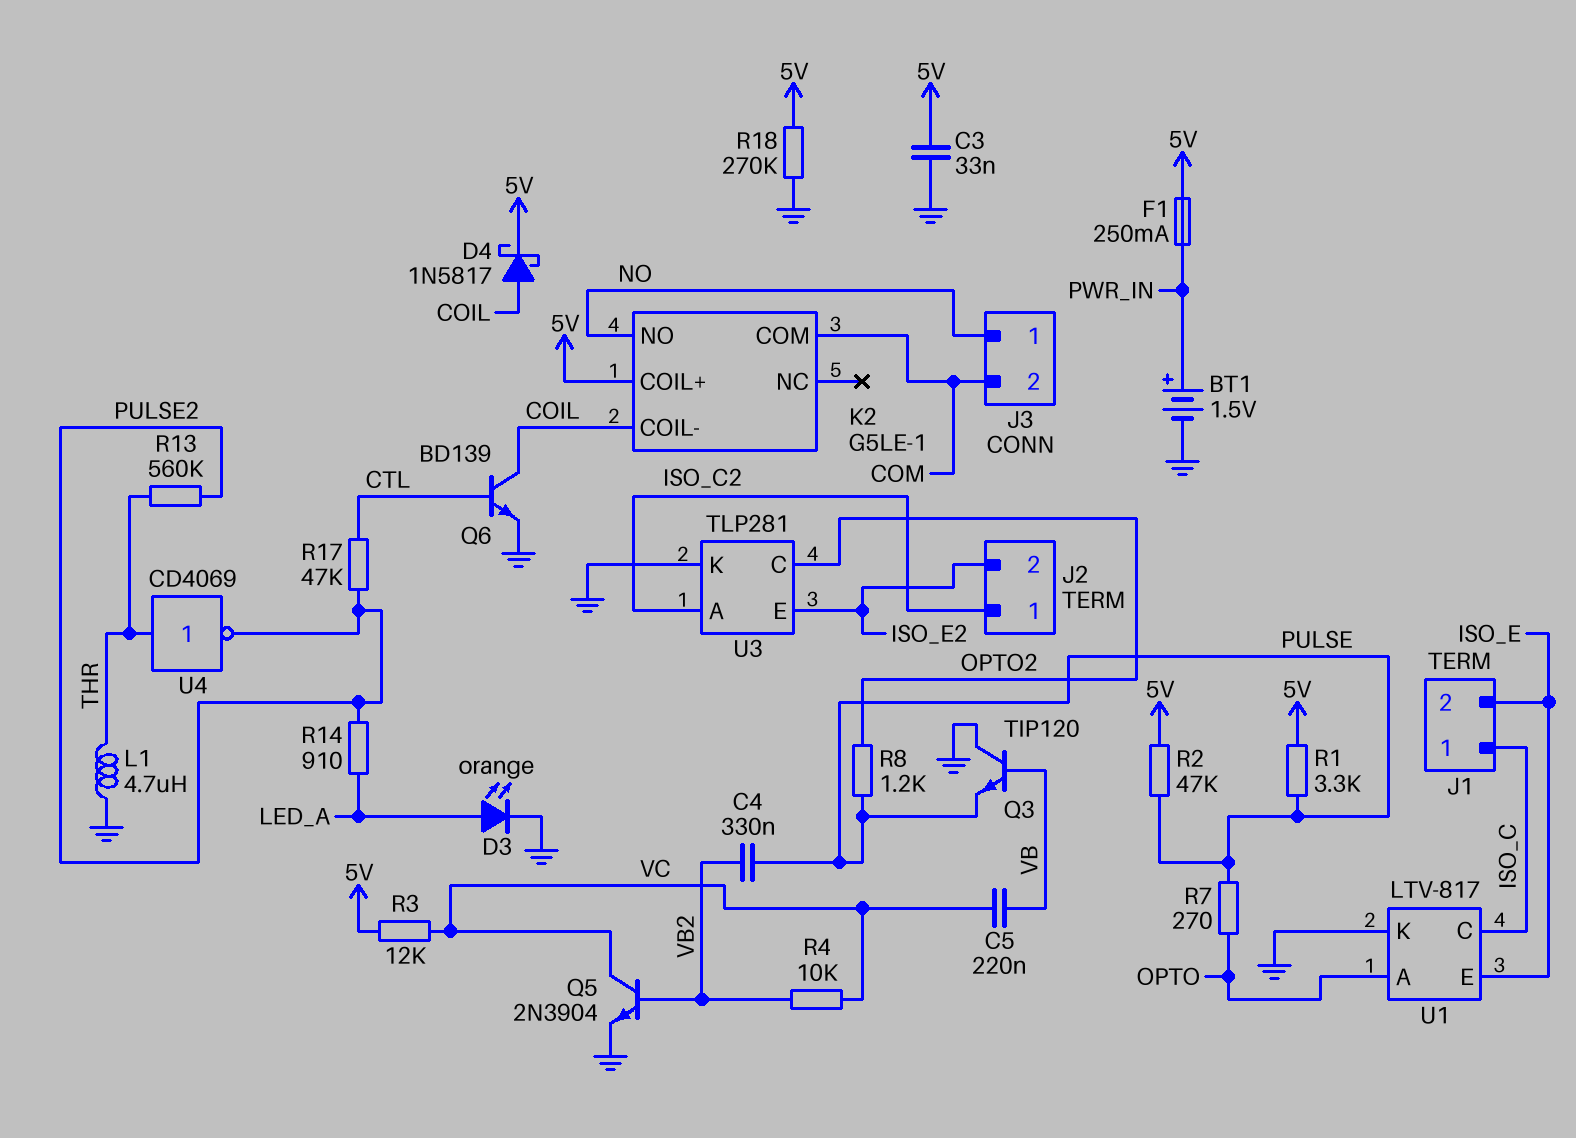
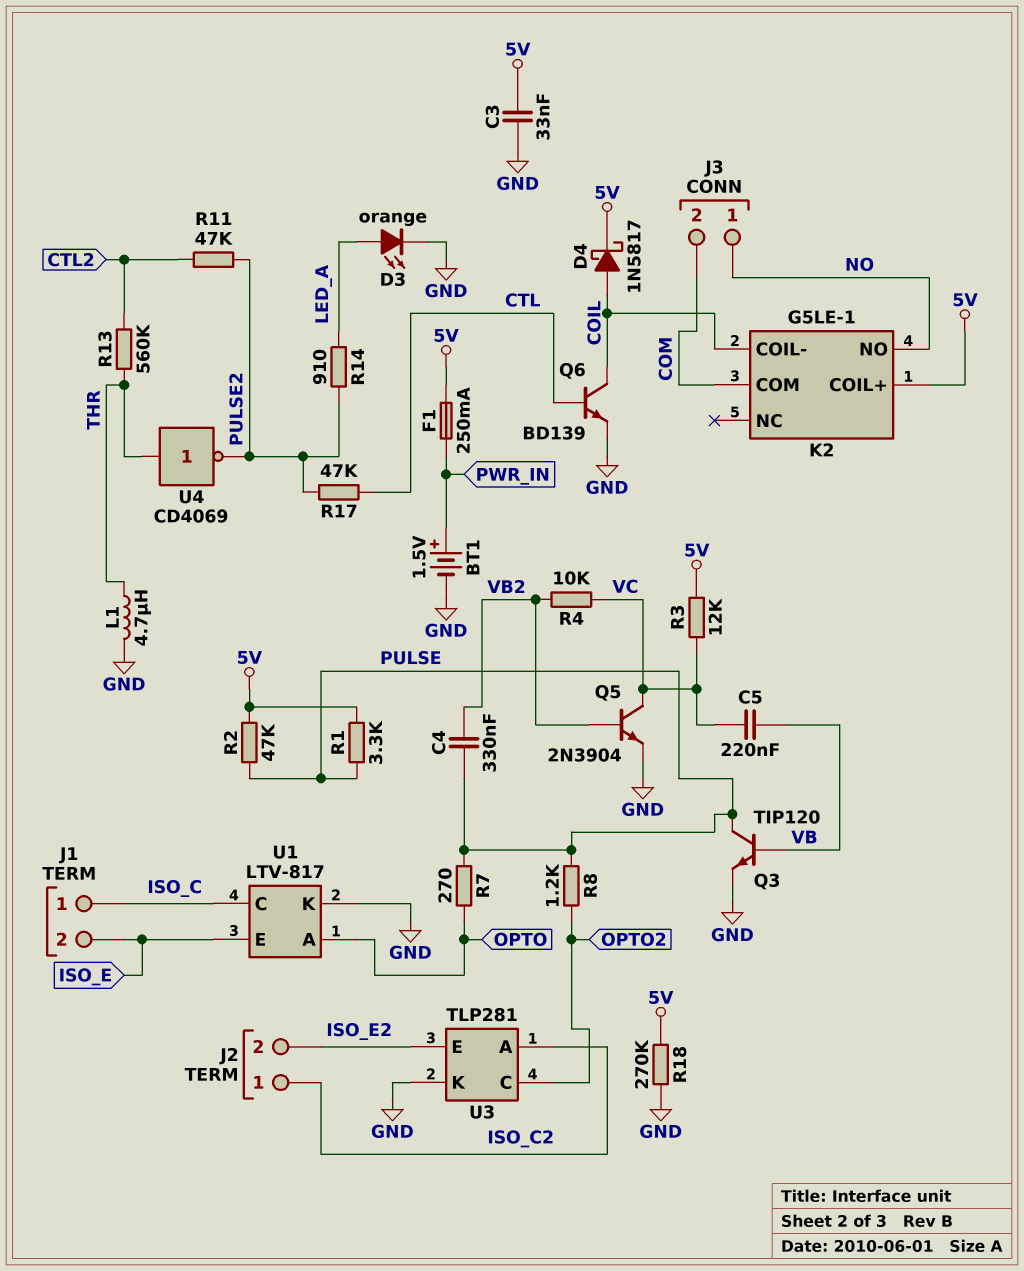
Q3: NPN TIP120 (B VB, C GND, E PULSE) -> NPN TIP120 (B VB, C PULSE, E GND)
R11: none -> 47k (CTL2, PULSE2)
R13: 560k (PULSE2, THR) -> 560k (CTL2, THR)

